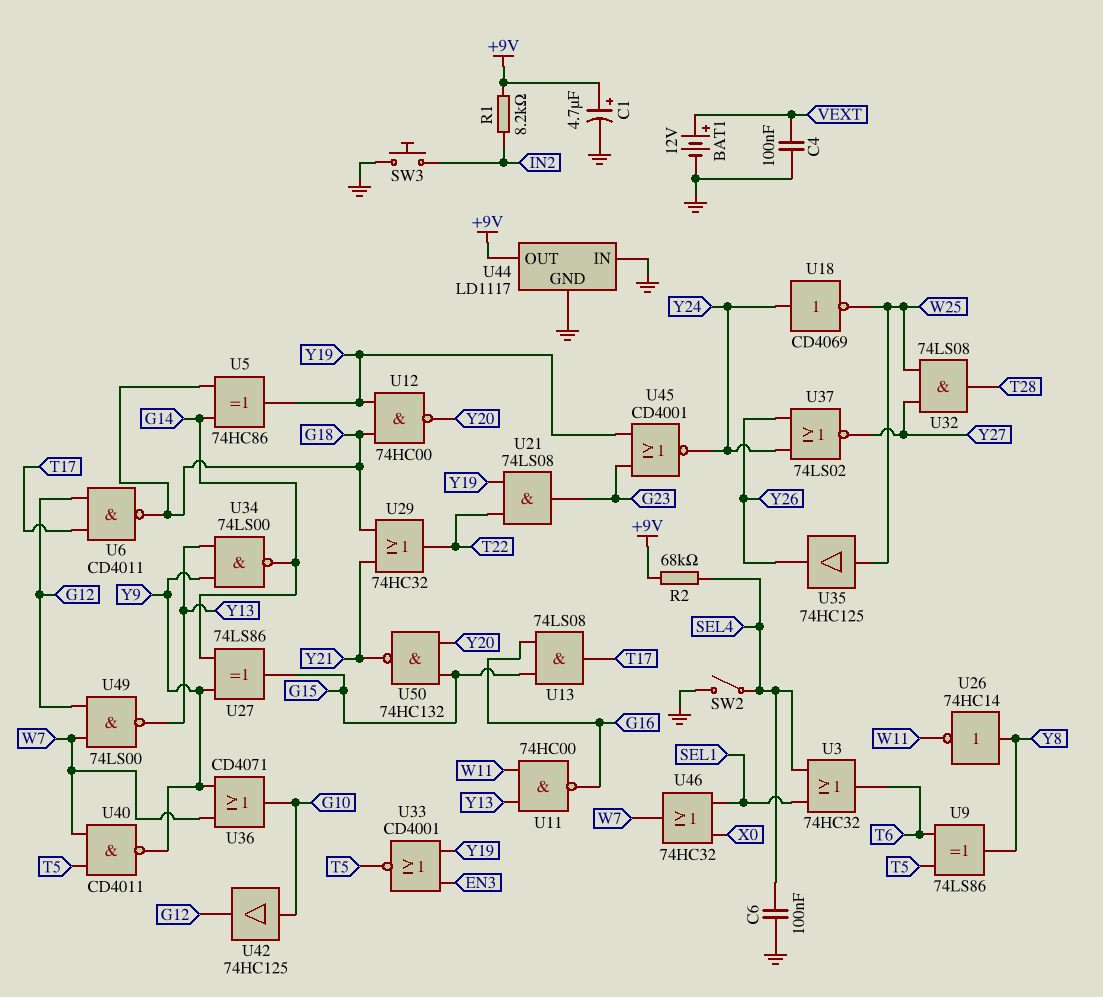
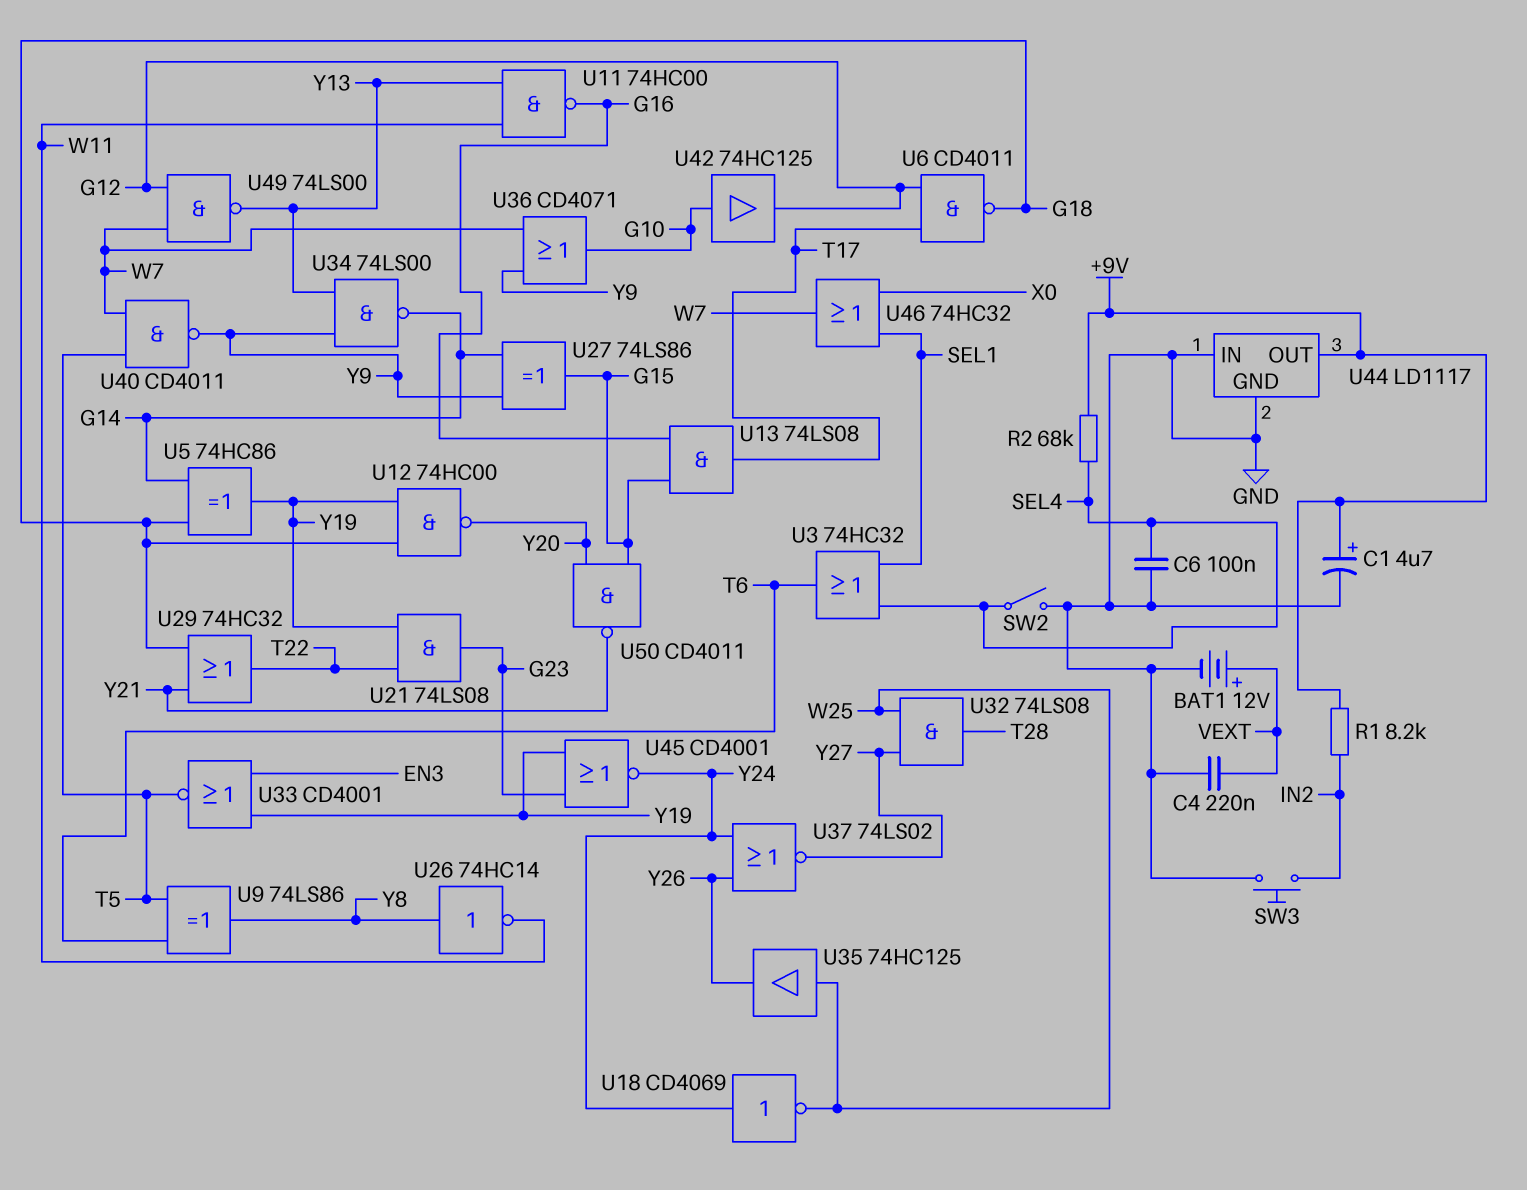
C4: 100nF (GND, VEXT) -> 220nF (GND, VEXT)
U50: NAND 74HC132 (in G15, in Y20, out Y21) -> NAND CD4011 (in G15, in Y20, out Y21)

